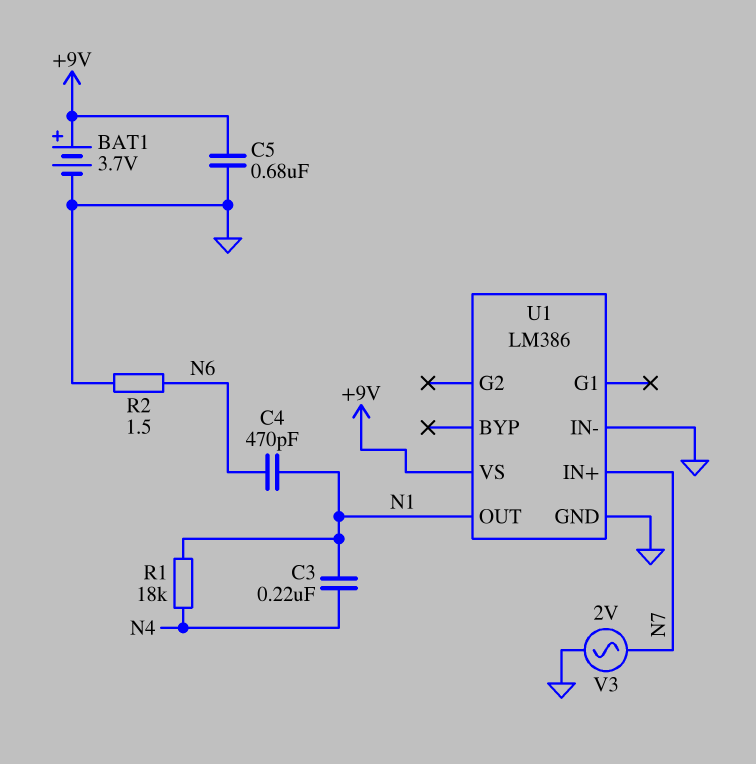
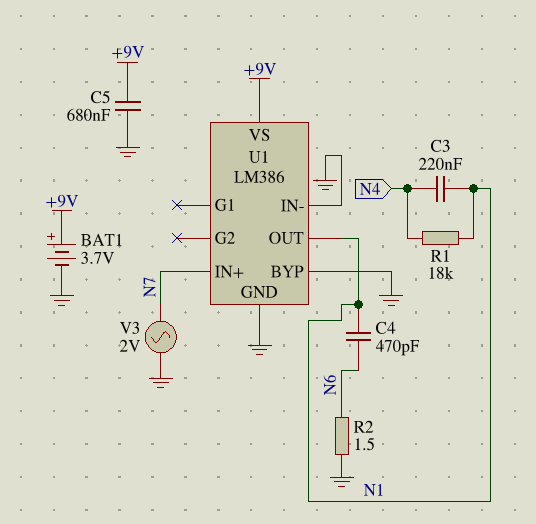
U1 pin BYP: none -> GND

